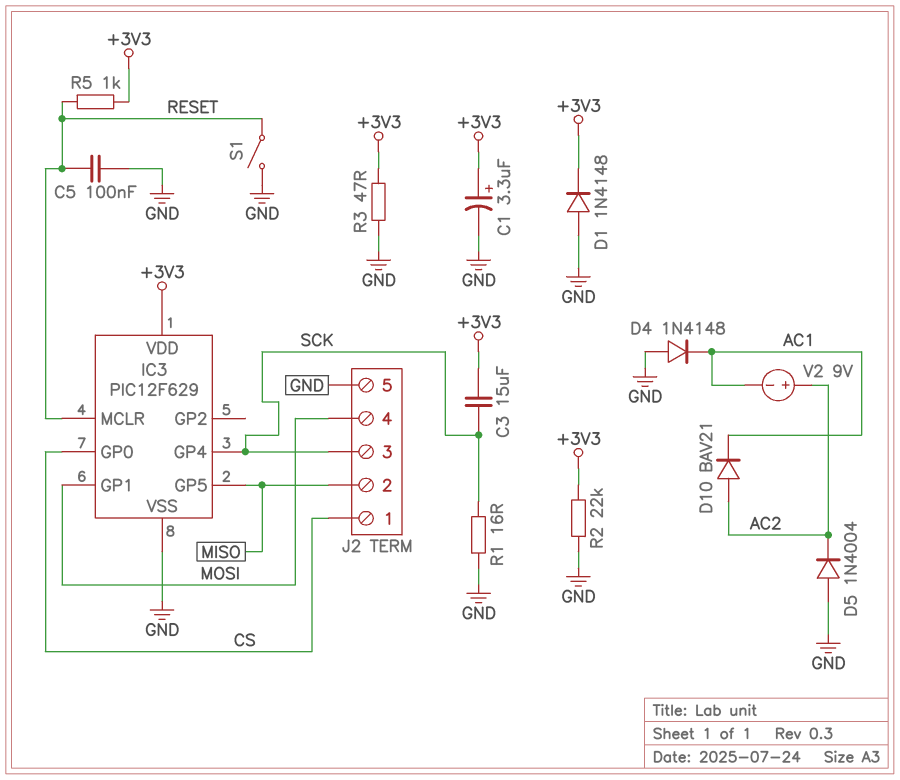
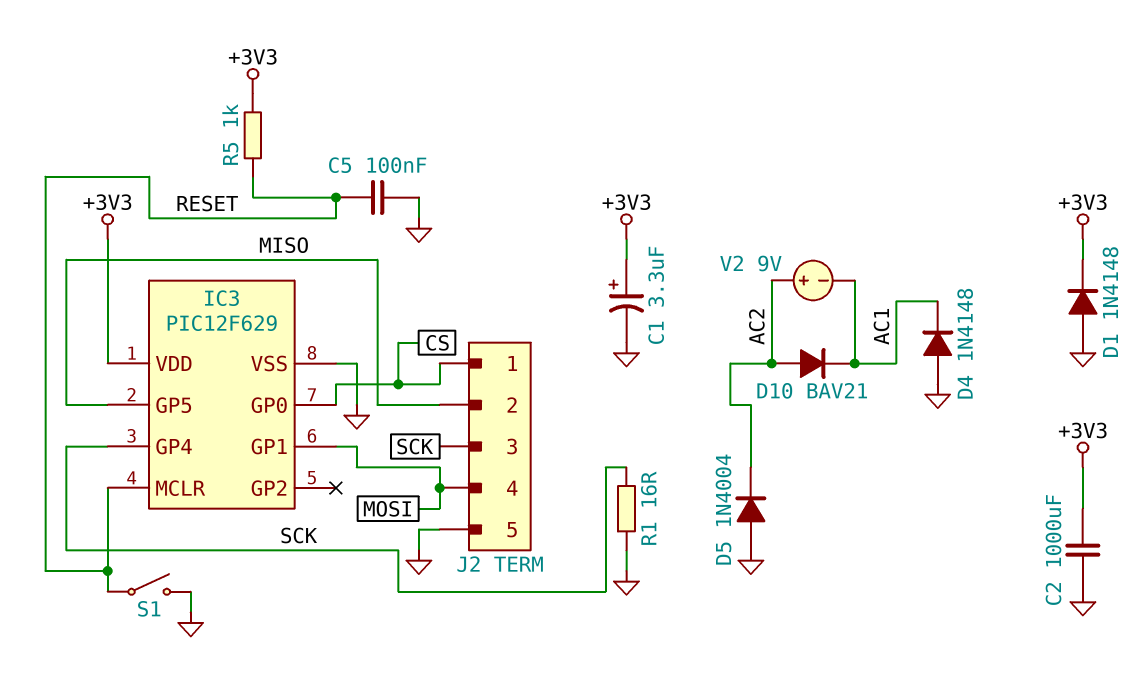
C2: none -> 1000uF (+3V3, GND)
C3: 15uF (+3V3, SCK) -> none
R2: 22k (+3V3, GND) -> none
R3: 47 (+3V3, GND) -> none

